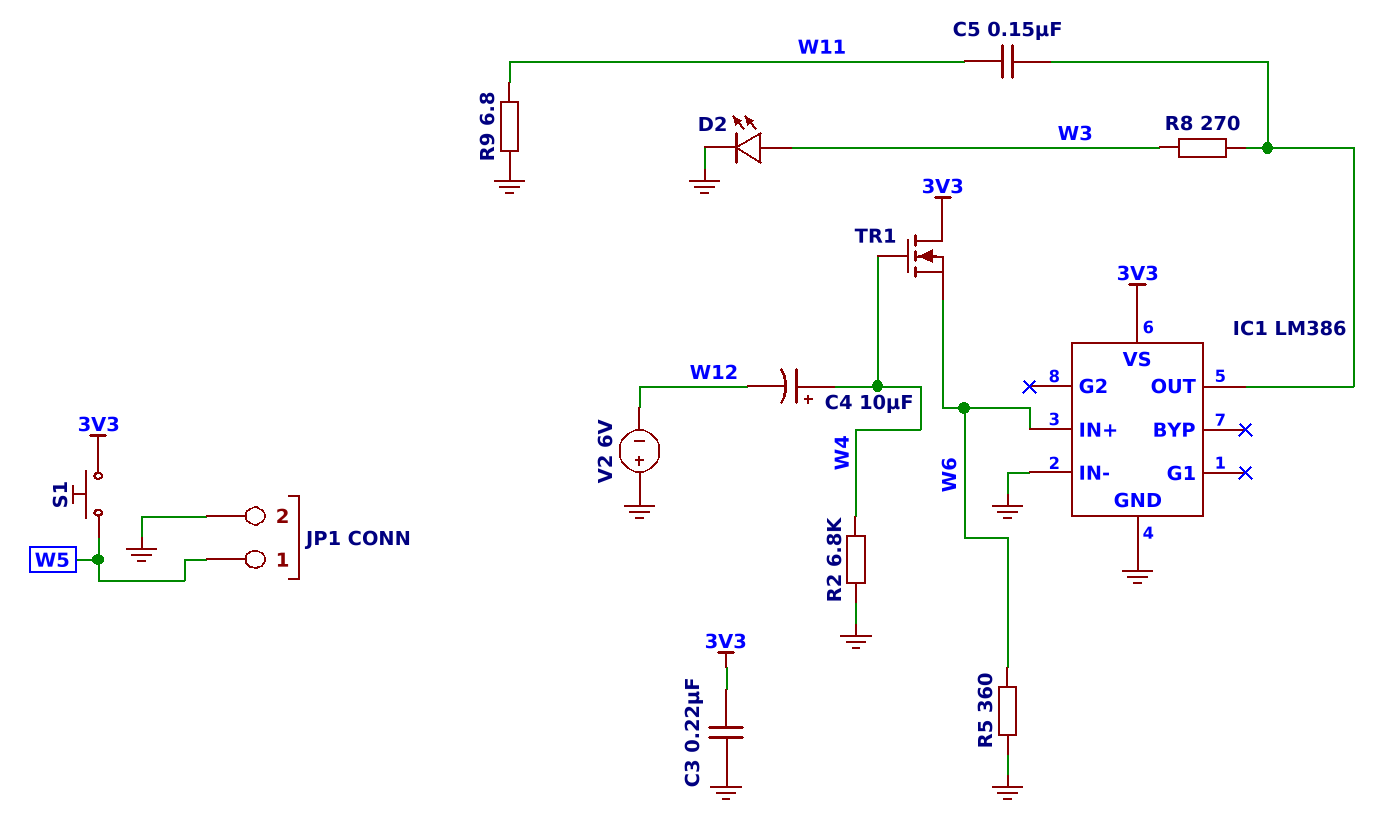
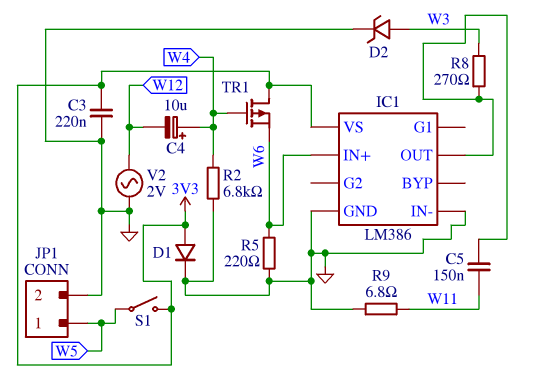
D1: none -> diode (A 3V3, K GND)
D2: LED (A W3, K GND) -> zener (A W3, K GND)
R5: 360 (GND, W6) -> 220 (GND, W6)
S1: button (3V3, W5) -> switch (3V3, W5)
TR1: NMOS (G W4, D 3V3, S W6) -> PMOS (G W4, D 3V3, S W6)
V2: 6V (plus GND, minus W12) -> AC 2V (GND, W12)

